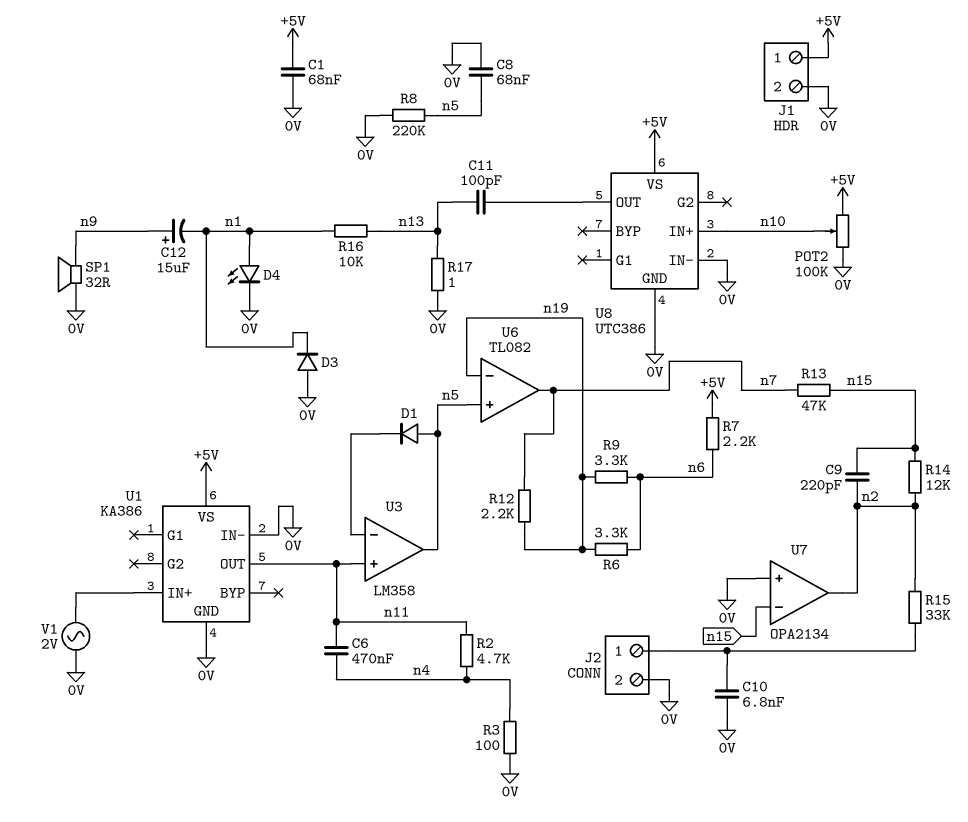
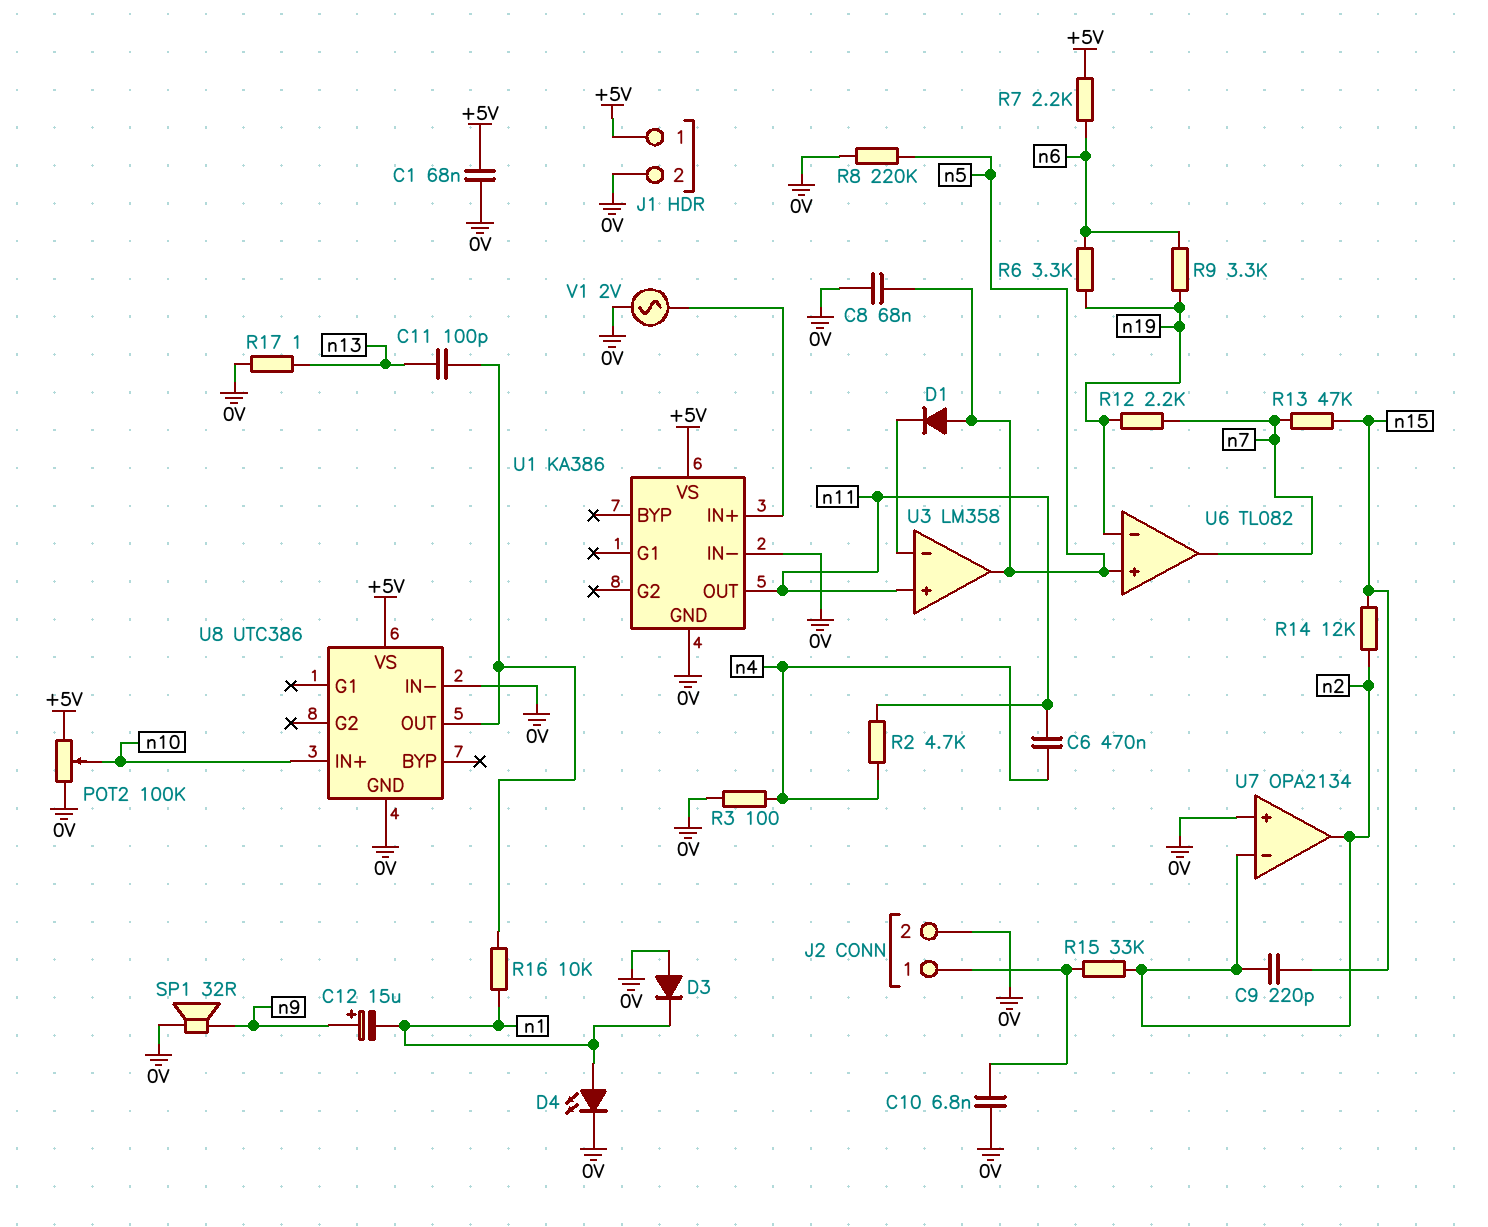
R16: 10k (n1, n13) -> 10k (U8/OUT, n1)
U7 pin in-: n15 -> n2

